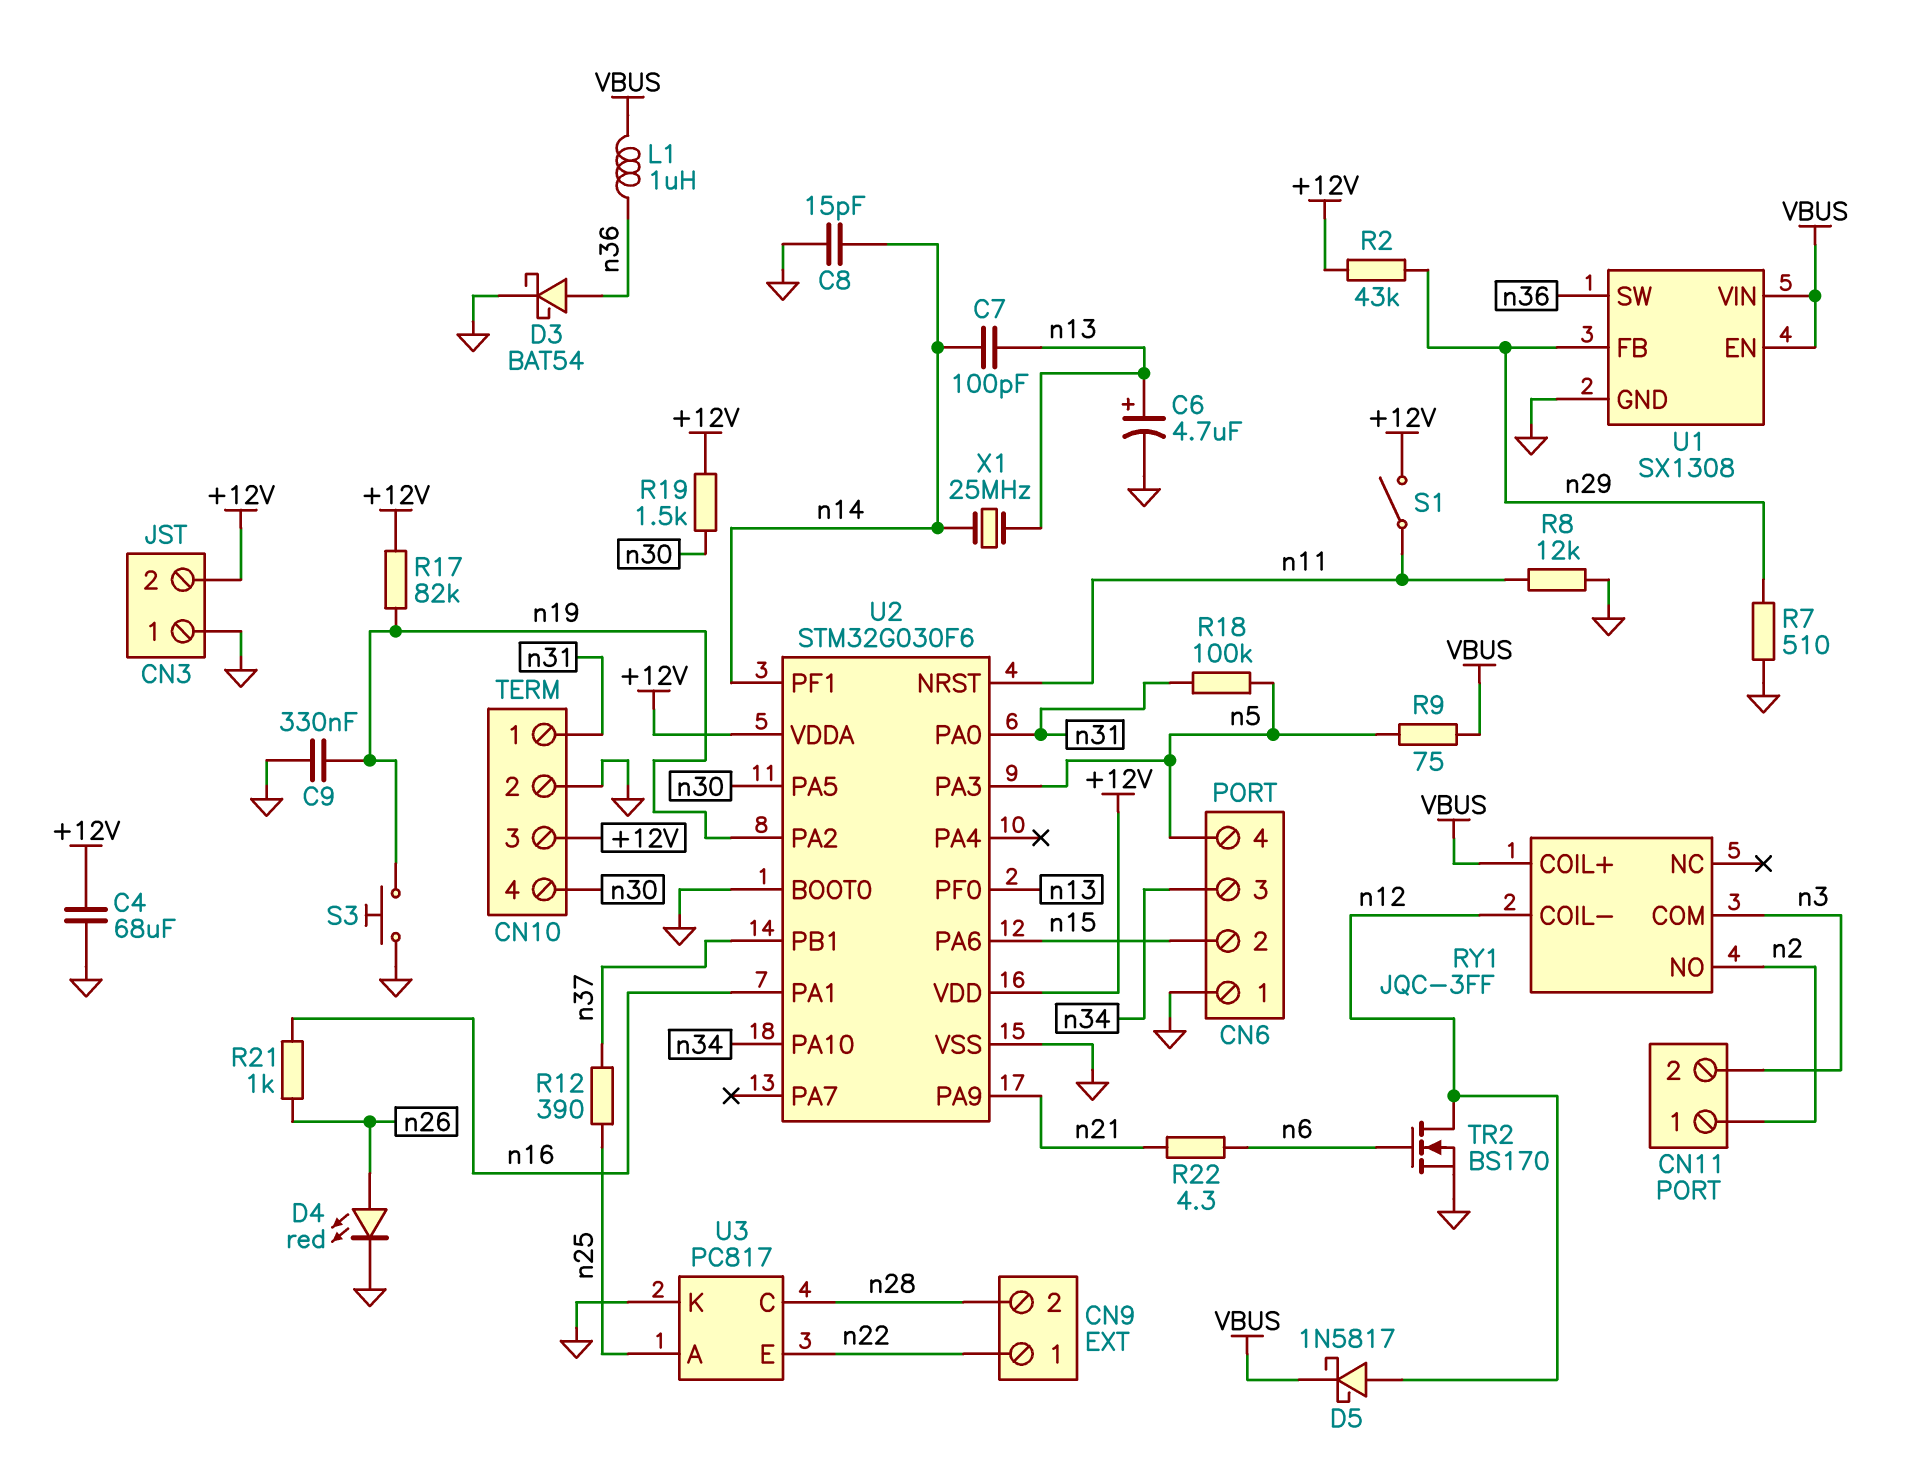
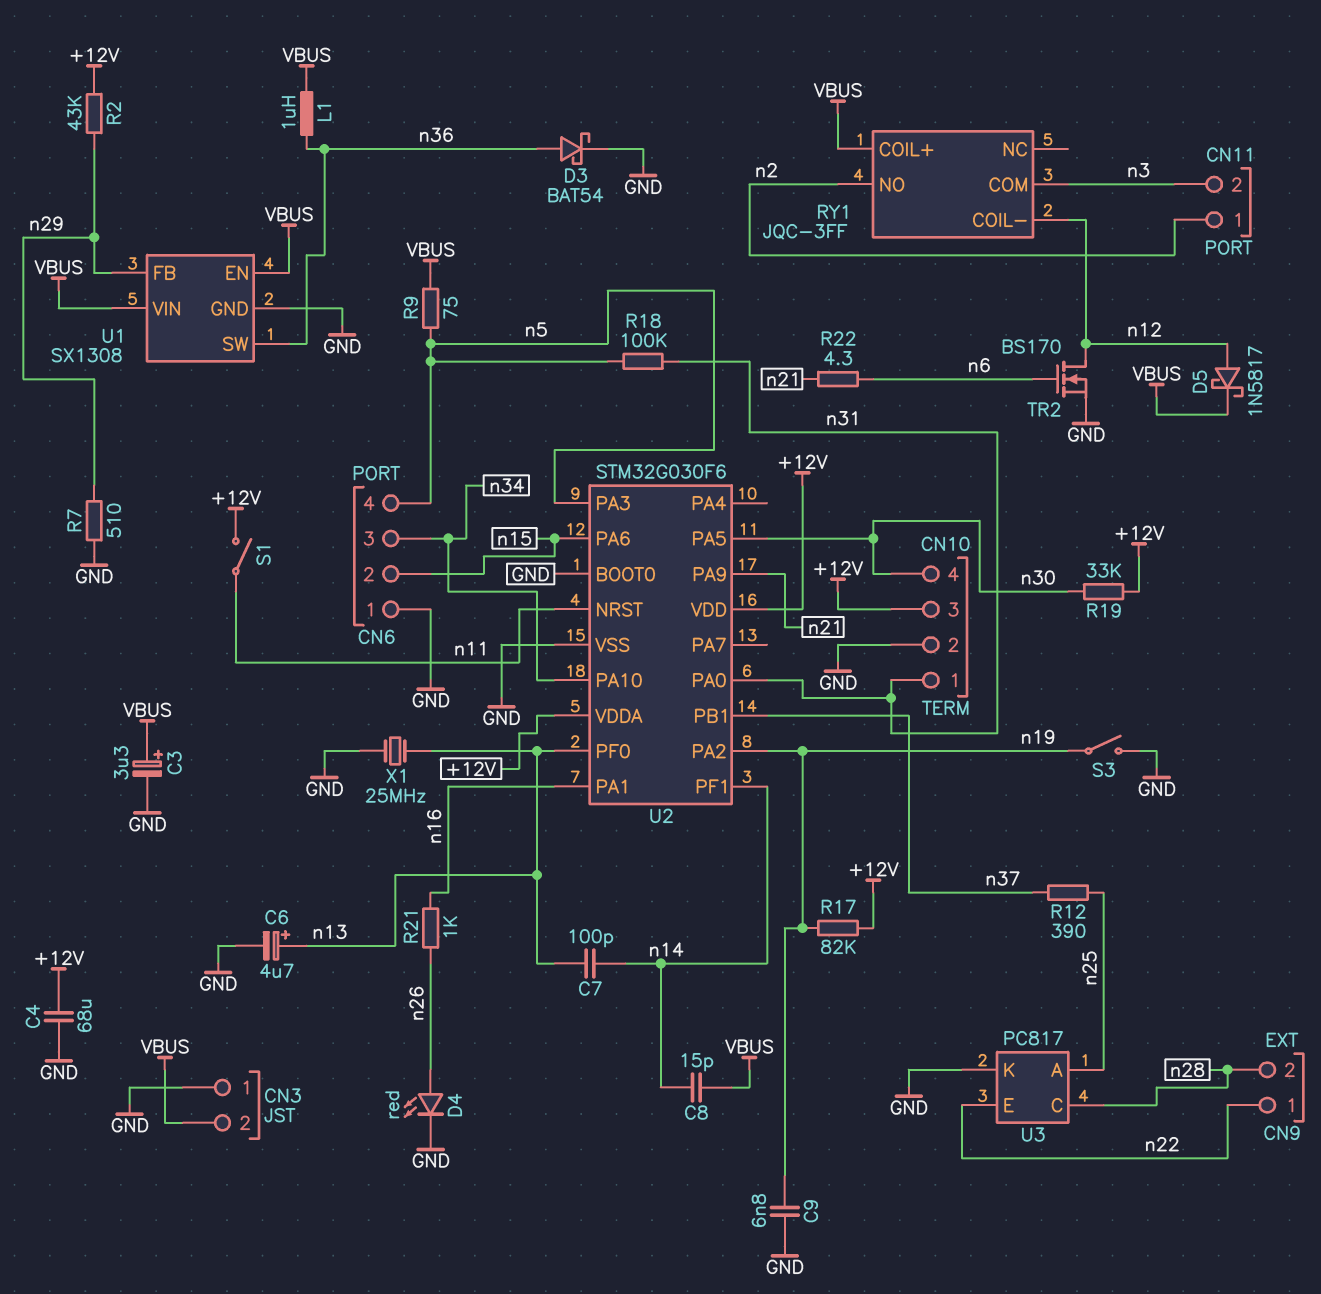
C3: none -> 3.3uF (plus VBUS, minus GND)
C8: 15pF (GND, n14) -> 15pF (VBUS, n14)
C9: 330nF (GND, n19) -> 6.8nF (GND, n19)
CN3 pin 2: +12V -> VBUS
R8: 12k (GND, n11) -> none
R19: 1.5k (+12V, n30) -> 33k (+12V, n30)
S3: button (GND, n19) -> switch (GND, n19)
X1: 25MHz (n13, n14) -> 25MHz (GND, n13)

